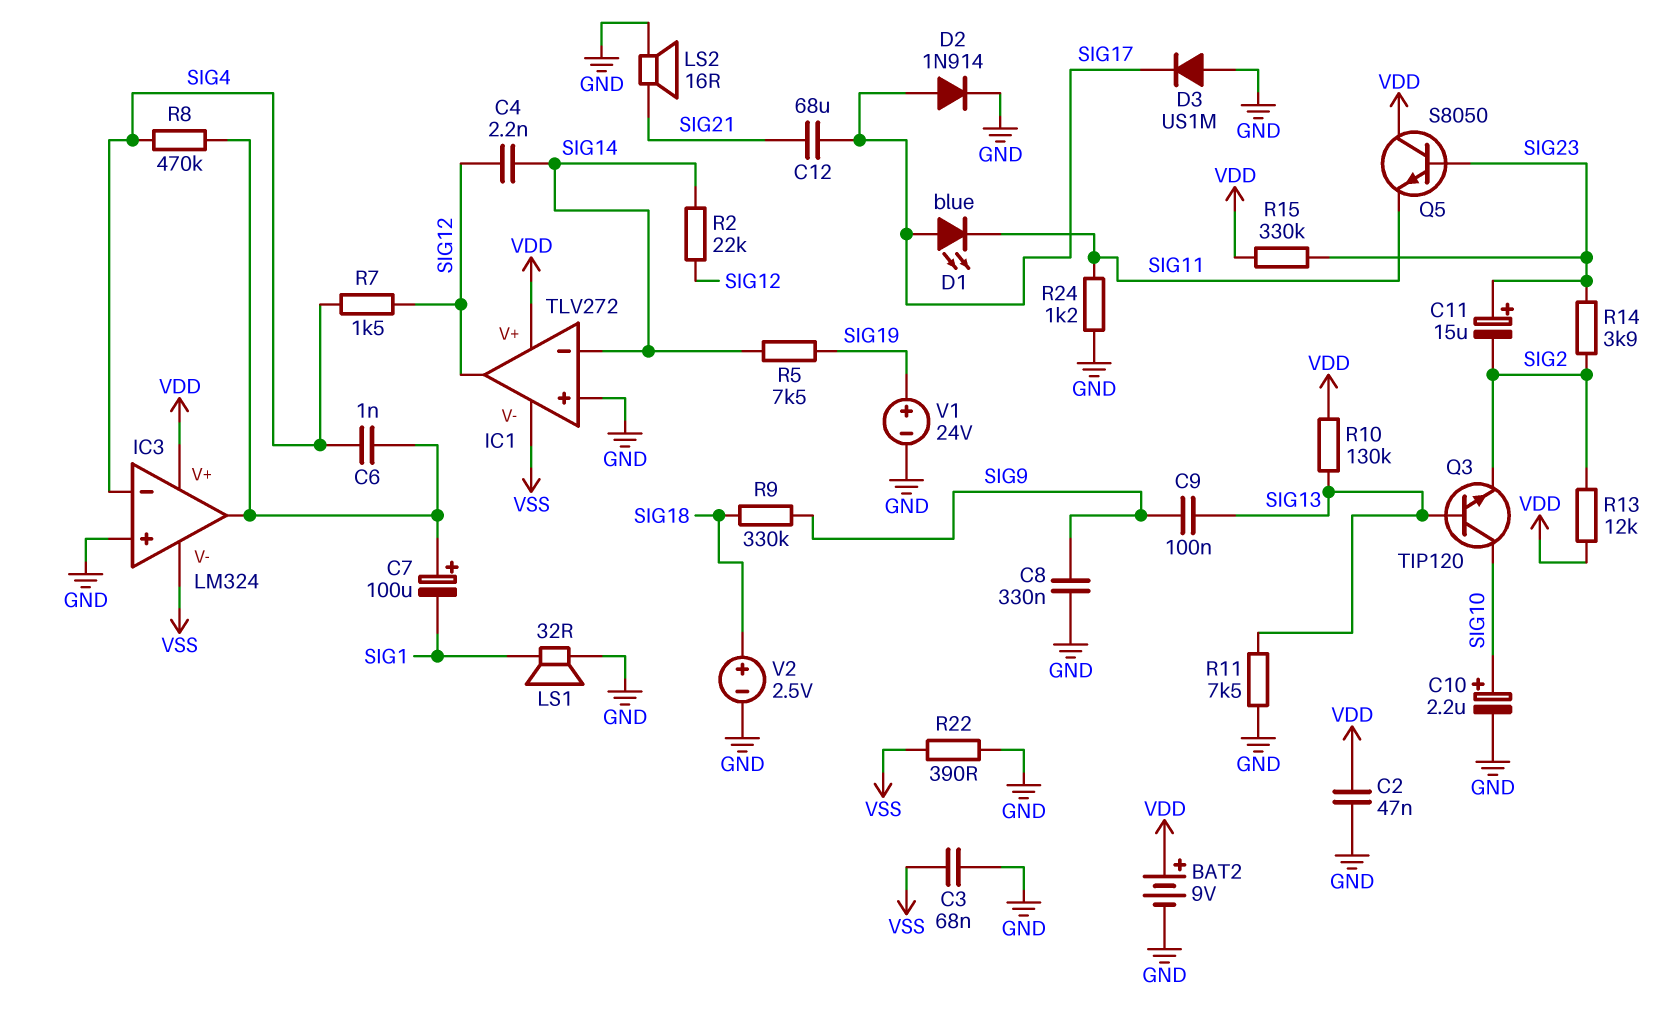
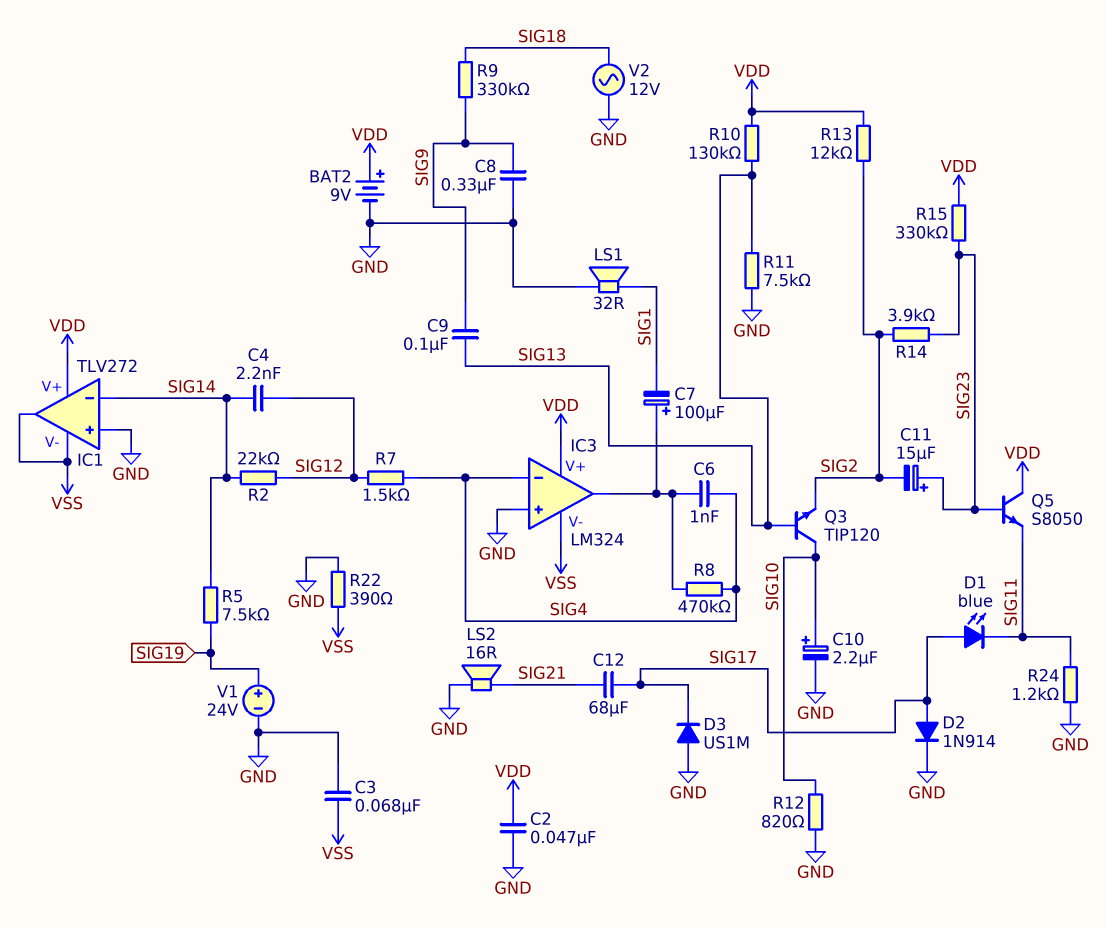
IC1 pin out: SIG12 -> VSS
R12: none -> 820 (GND, SIG10)
V2: 2.5V (plus SIG18, minus GND) -> AC 12V (GND, SIG18)

